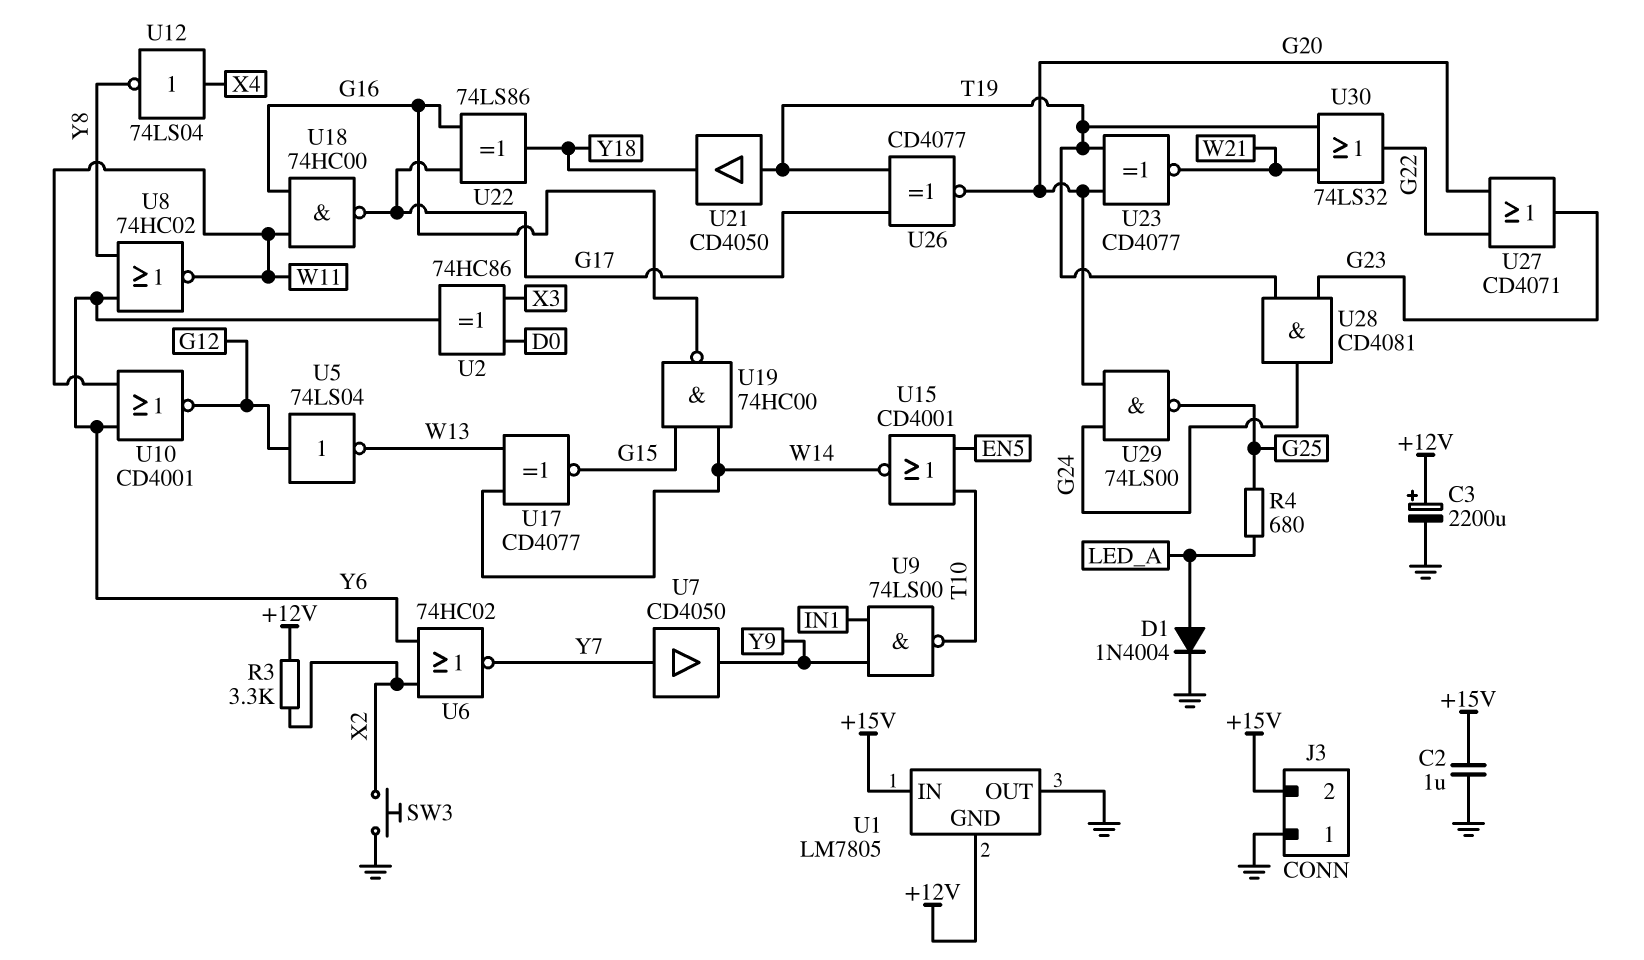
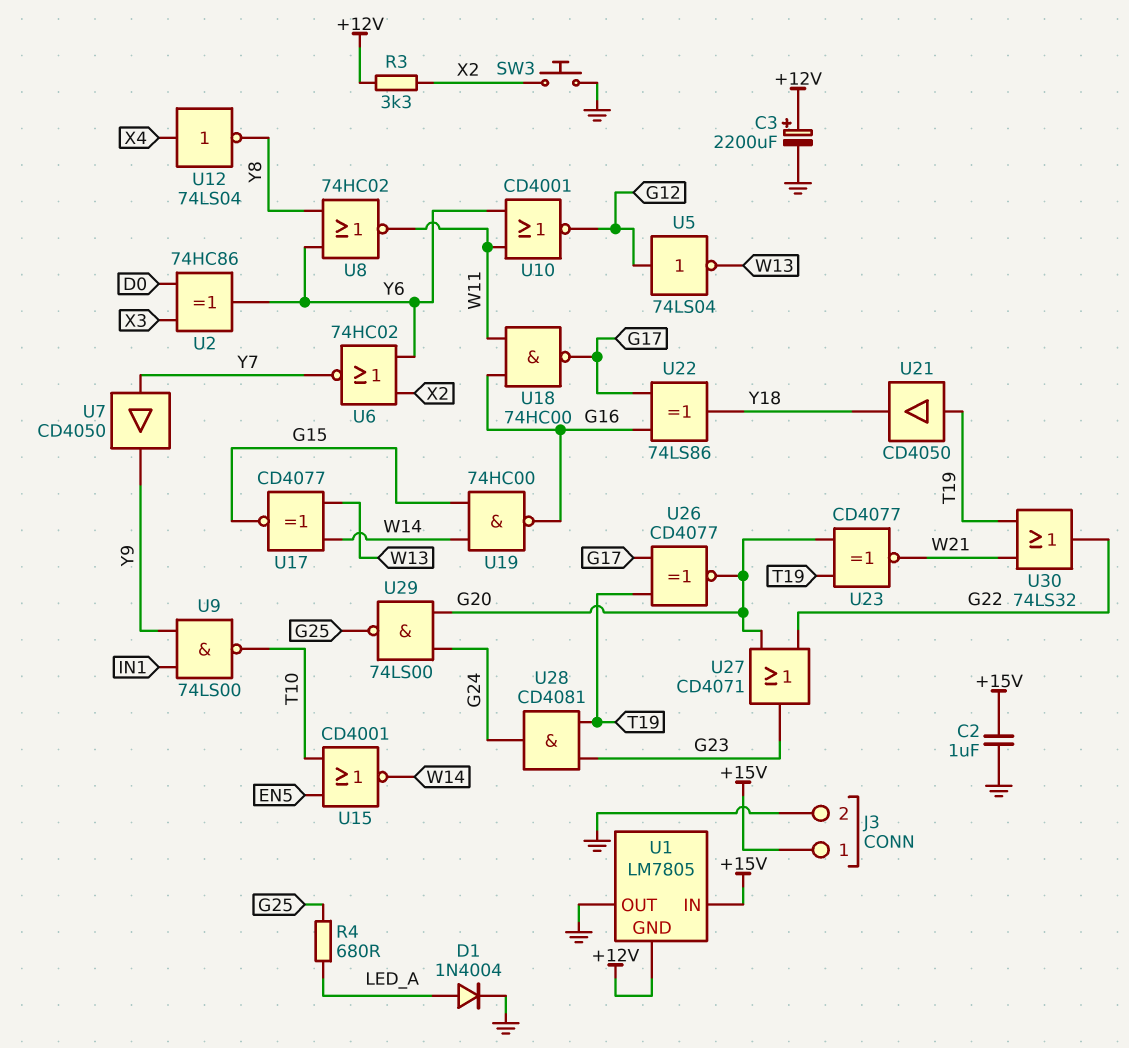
J3 pin 1: GND -> +15V
J3 pin 2: +15V -> GND

